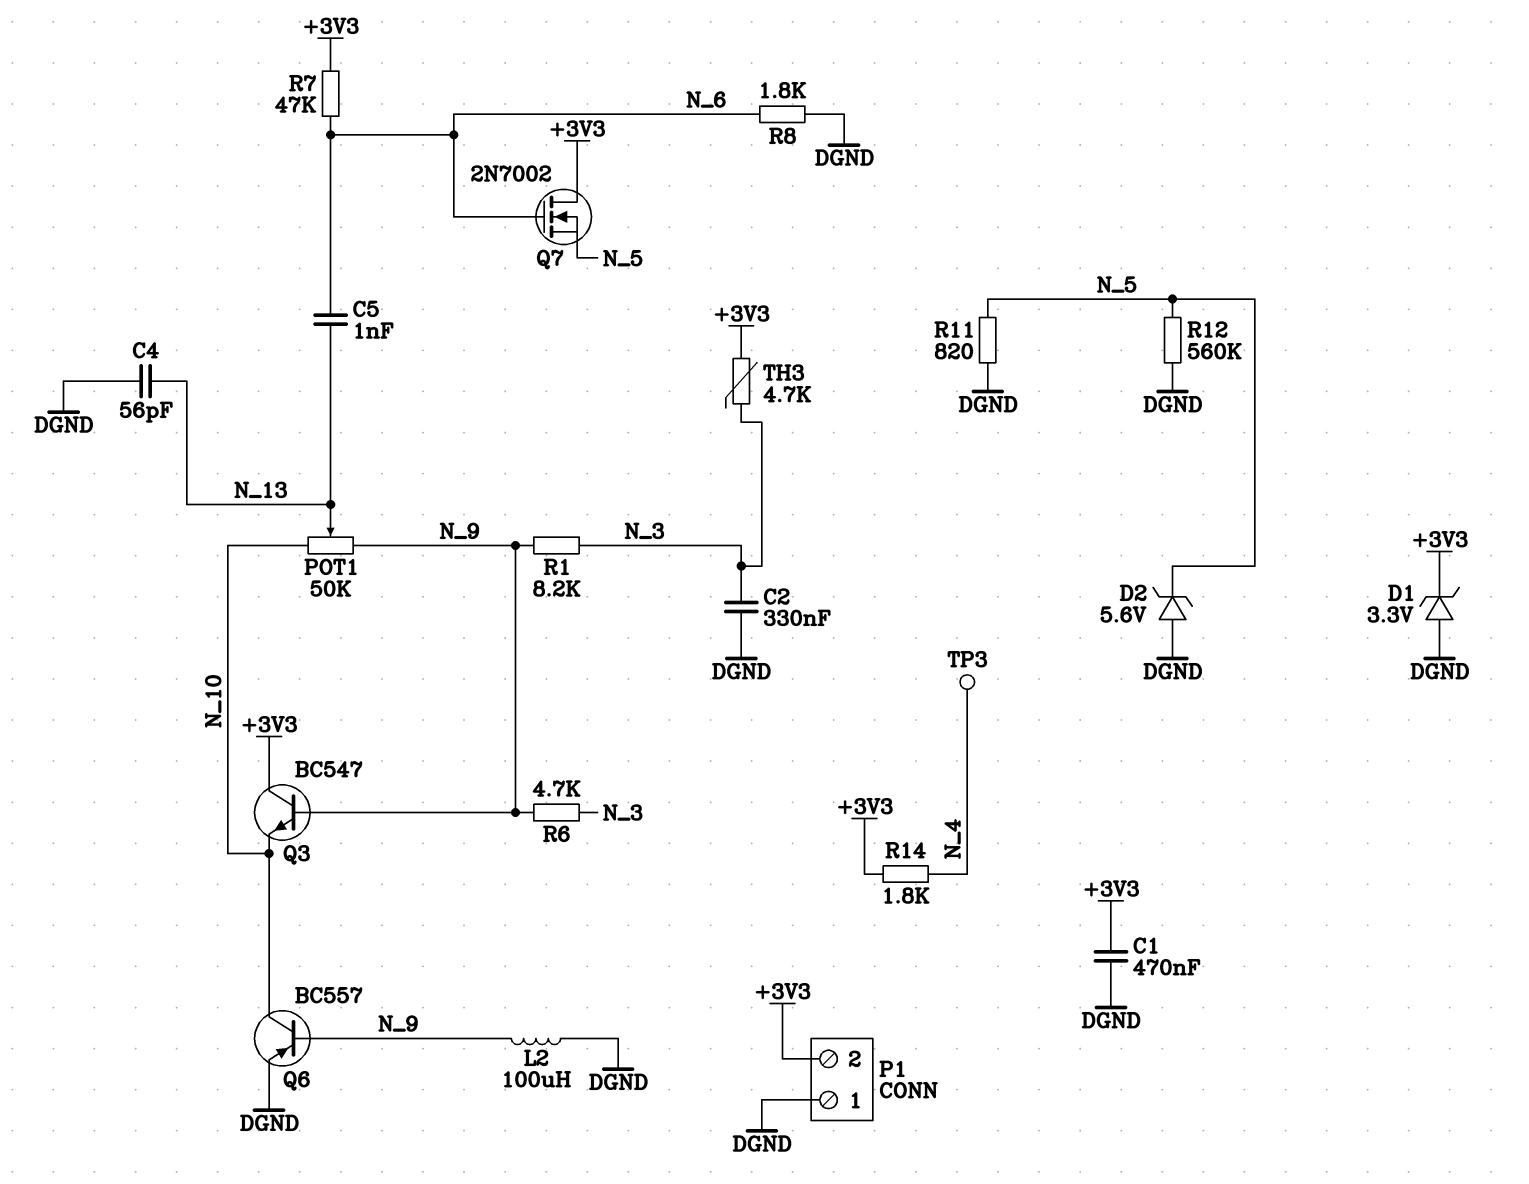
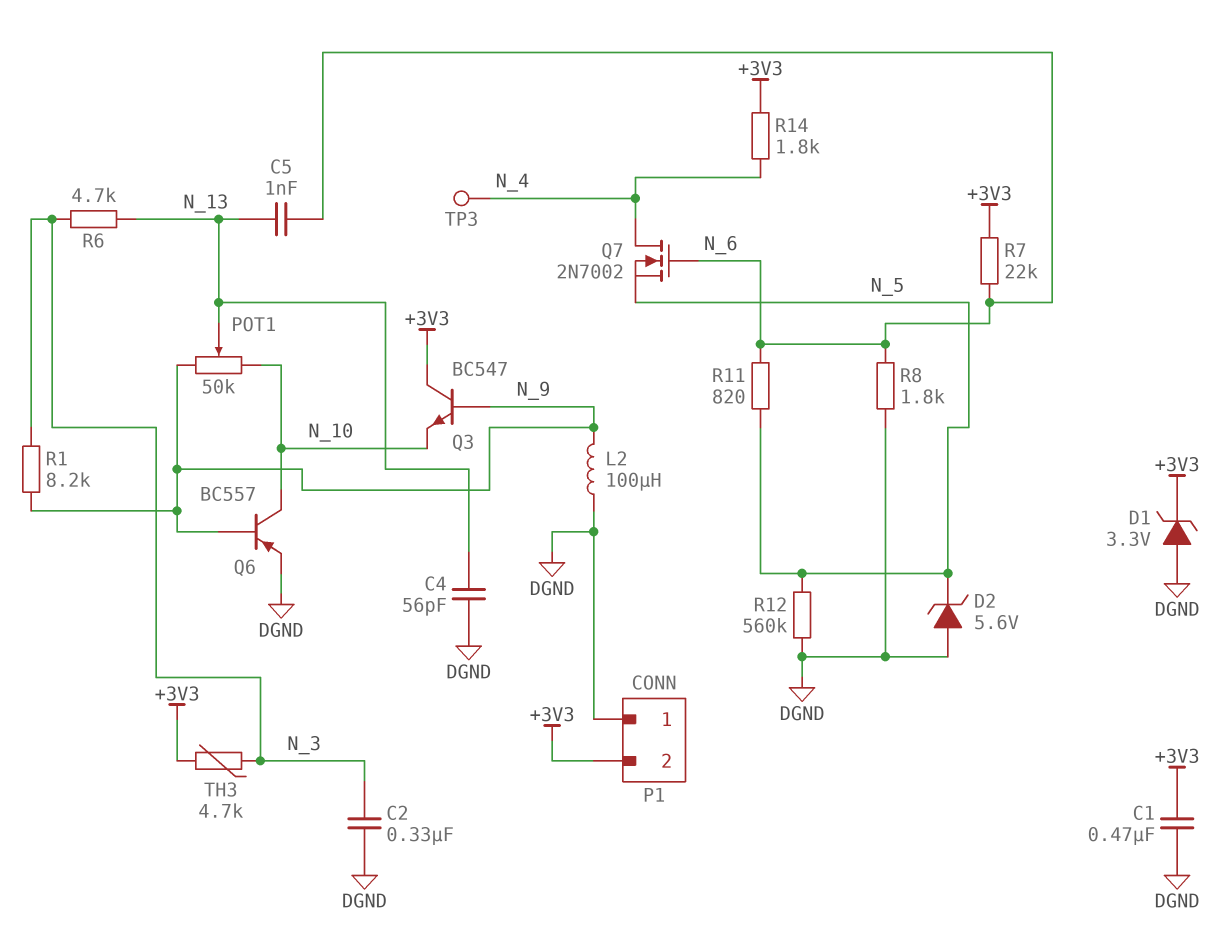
Q7: NMOS 2N7002 (G N_6, D +3V3, S N_5) -> NMOS 2N7002 (G N_6, D N_4, S N_5)
R6: 4.7k (N_3, N_9) -> 4.7k (N_3, N_13)
R7: 47k (+3V3, N_6) -> 22k (+3V3, N_6)
R11: 820 (DGND, N_5) -> 820 (N_5, N_6)

